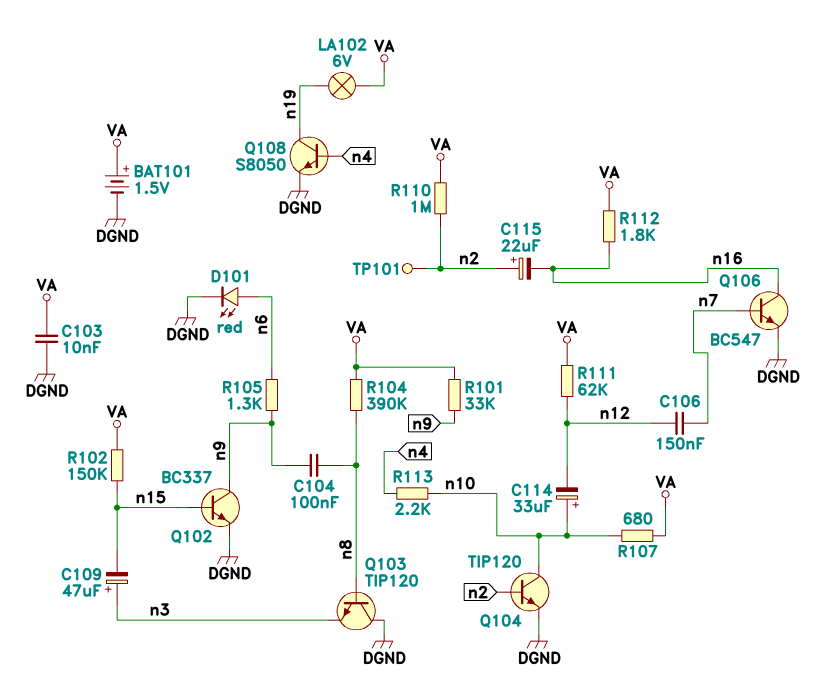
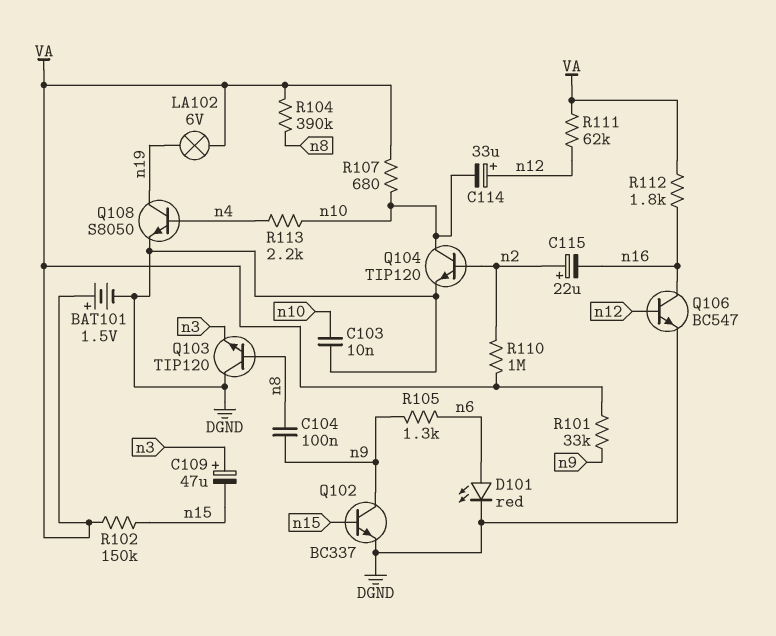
C103: 10nF (DGND, VA) -> 10nF (DGND, n10)
C106: 150nF (n7, n12) -> none
C114: 33uF (plus n10, minus n12) -> 33uF (plus n12, minus n10)
Q106: NPN BC547 (B n7, C n16, E DGND) -> NPN BC547 (B n12, C n16, E DGND)
TP101: test point (n2) -> none

